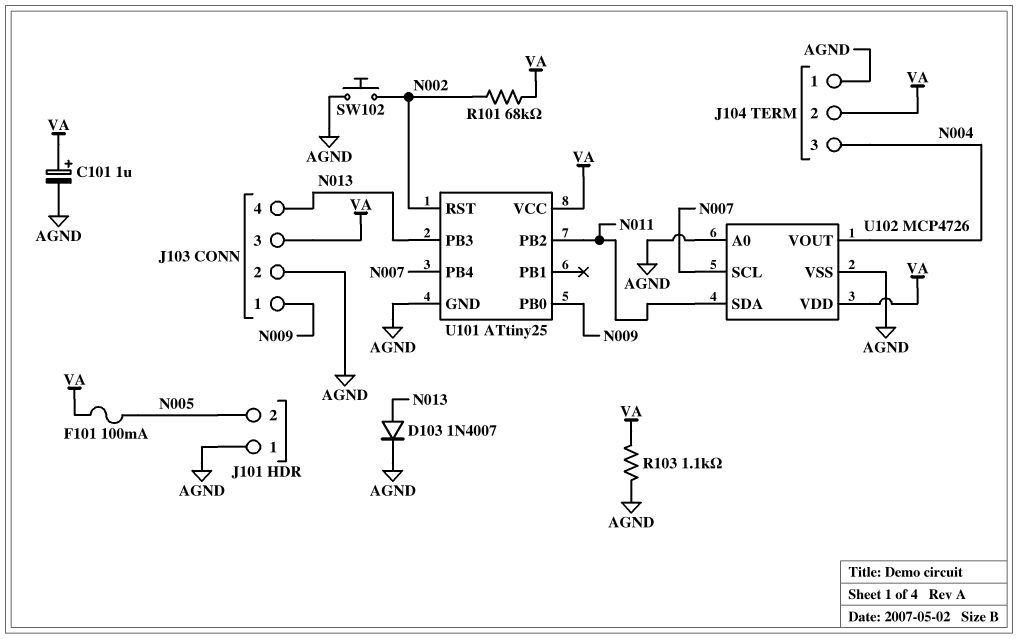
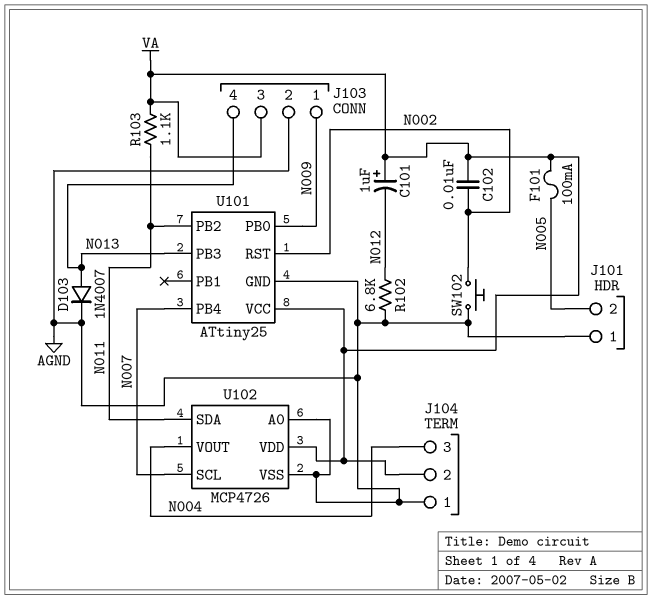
C101: 1uF (plus VA, minus AGND) -> 1uF (plus VA, minus N012)
C102: none -> 10nF (N002, VA)
R101: 68k (N002, VA) -> none
R102: none -> 6.8k (AGND, N012)
R103: 1.1k (AGND, VA) -> 1.1k (N011, VA)

